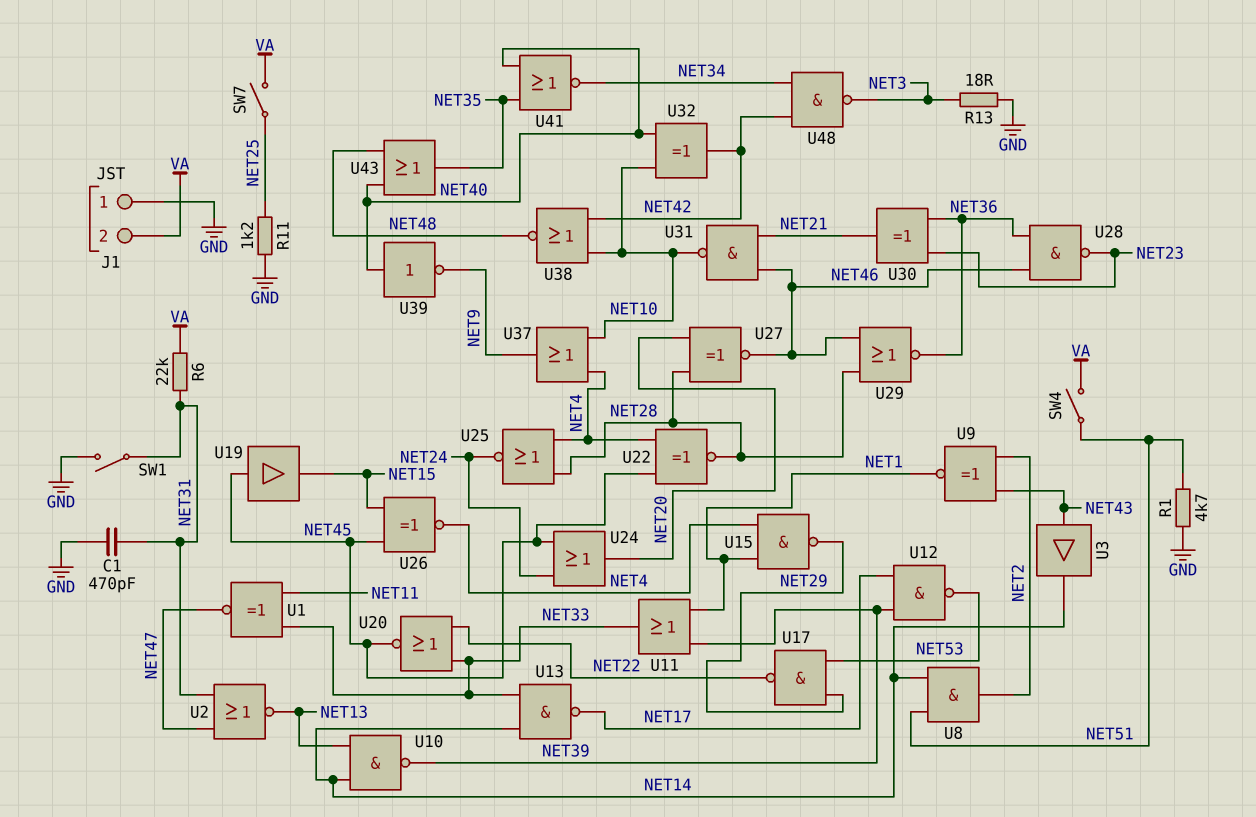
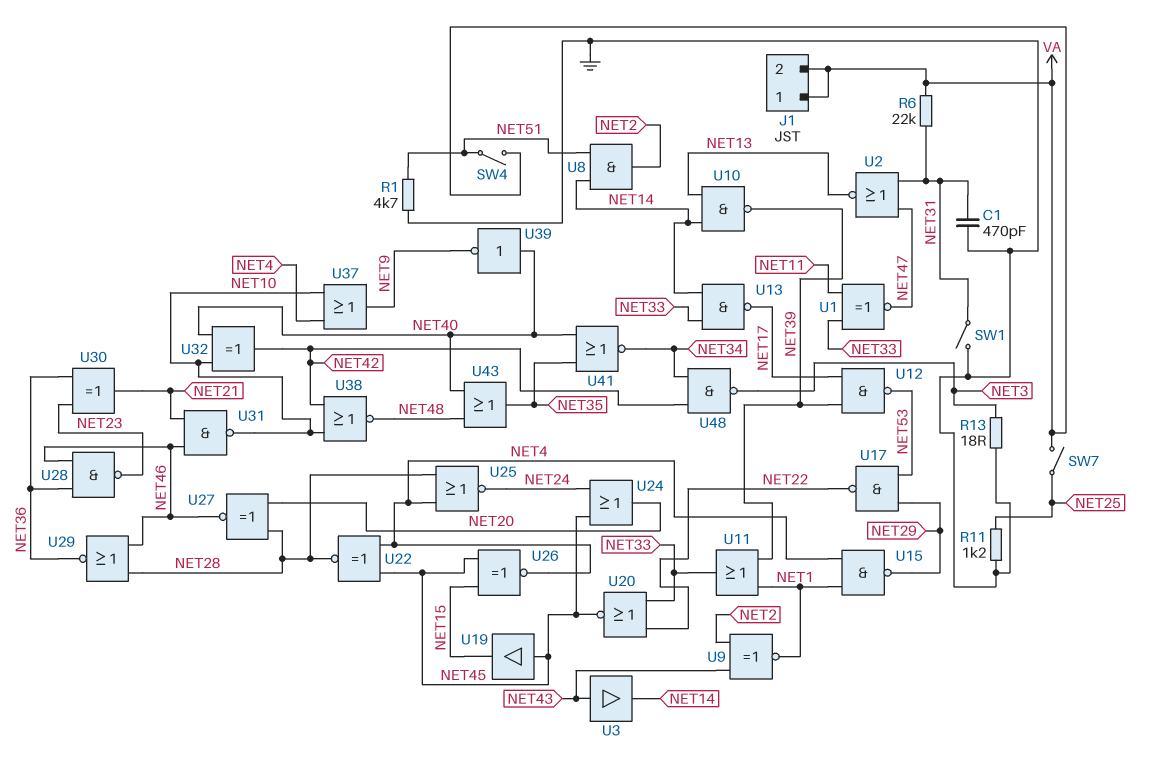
J1 pin 1: GND -> VA

